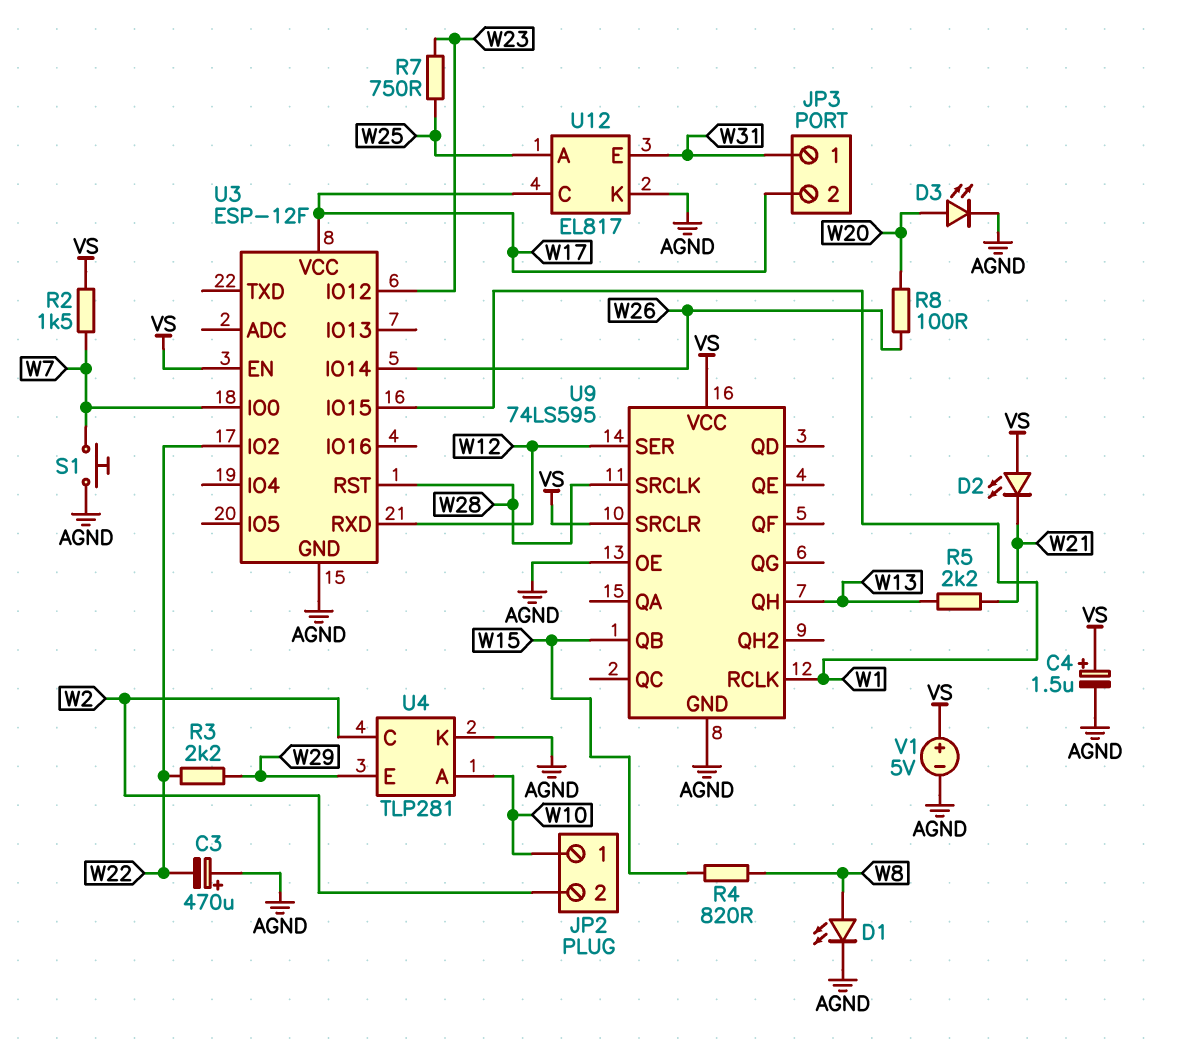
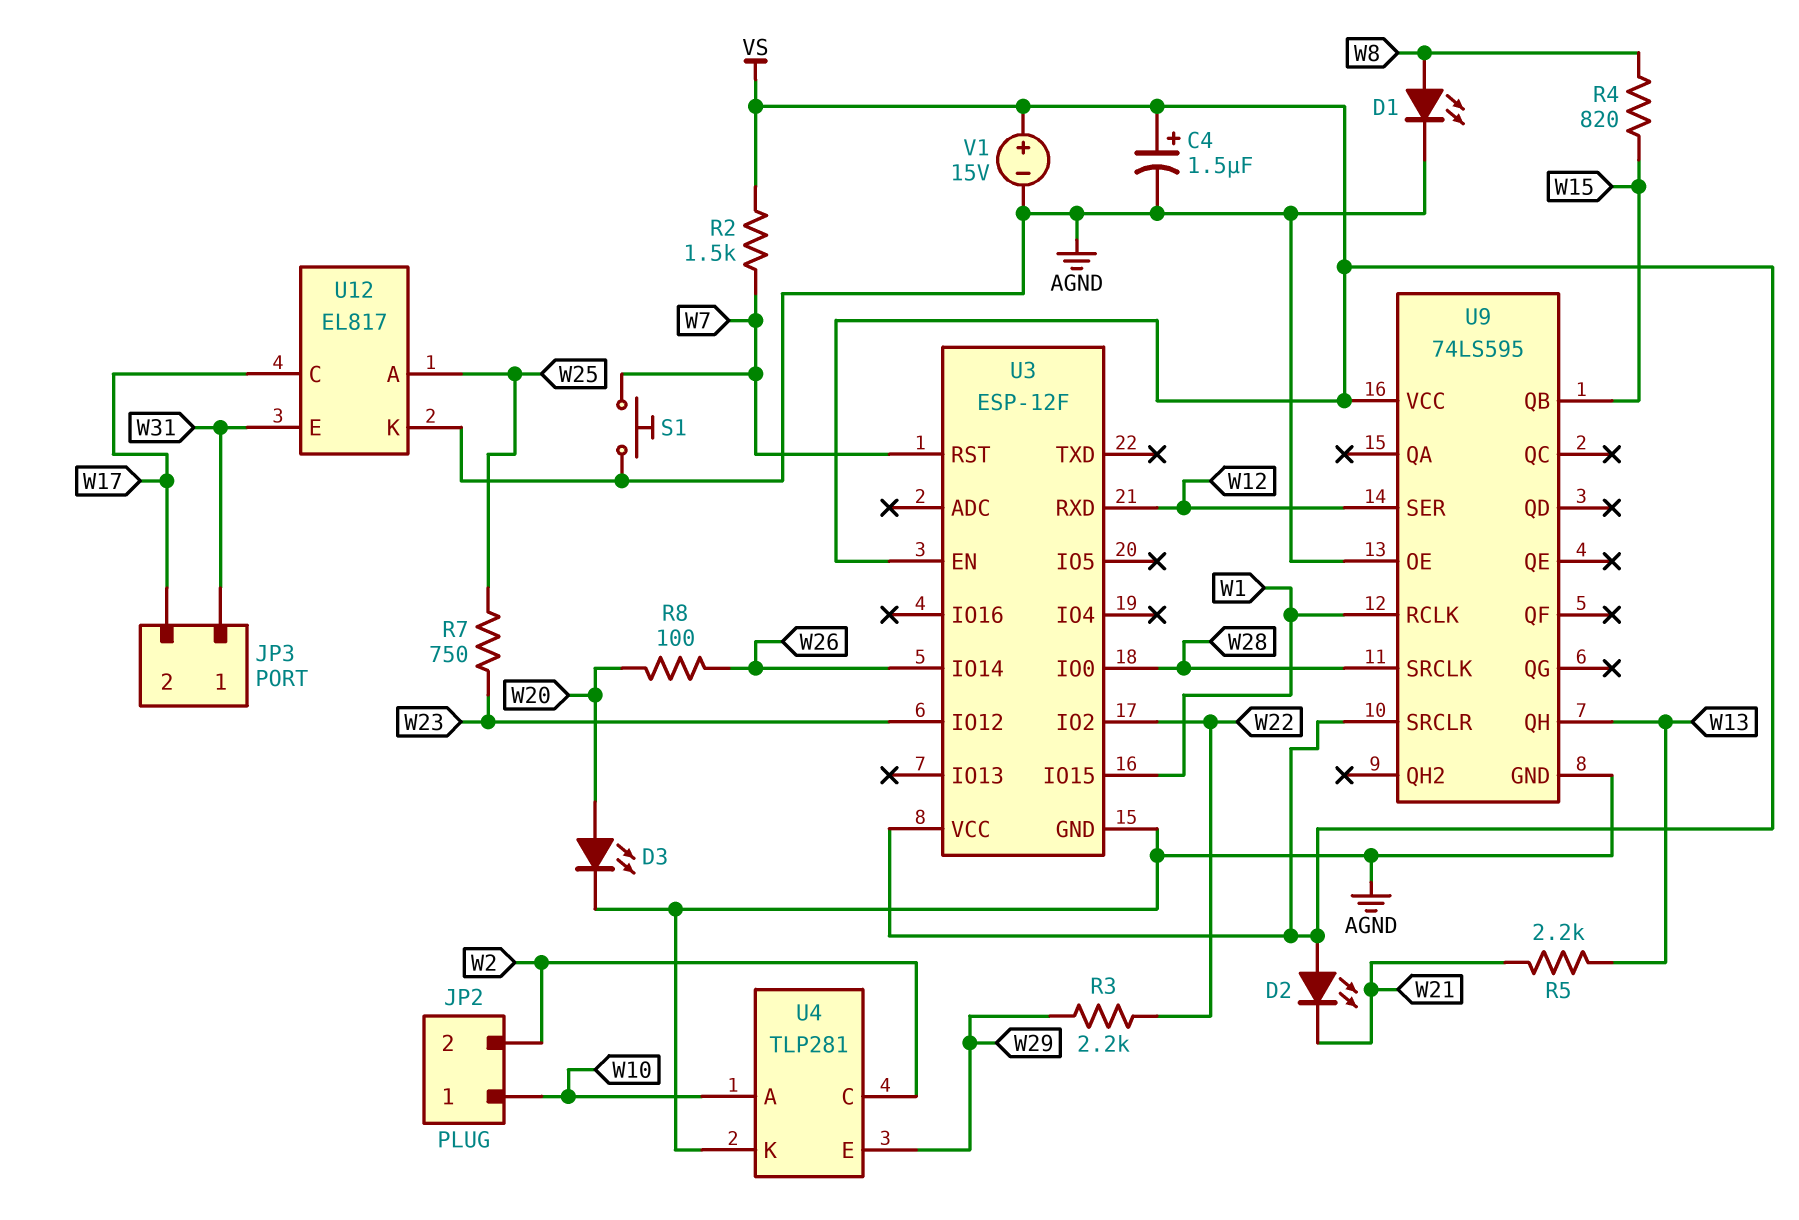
C3: 470uF (plus AGND, minus W22) -> none
U3 pin IO0: W7 -> W28
U3 pin RST: W28 -> W7
U3 pin VCC: W17 -> VS
V1: 5V (plus VS, minus AGND) -> 15V (plus VS, minus AGND)

